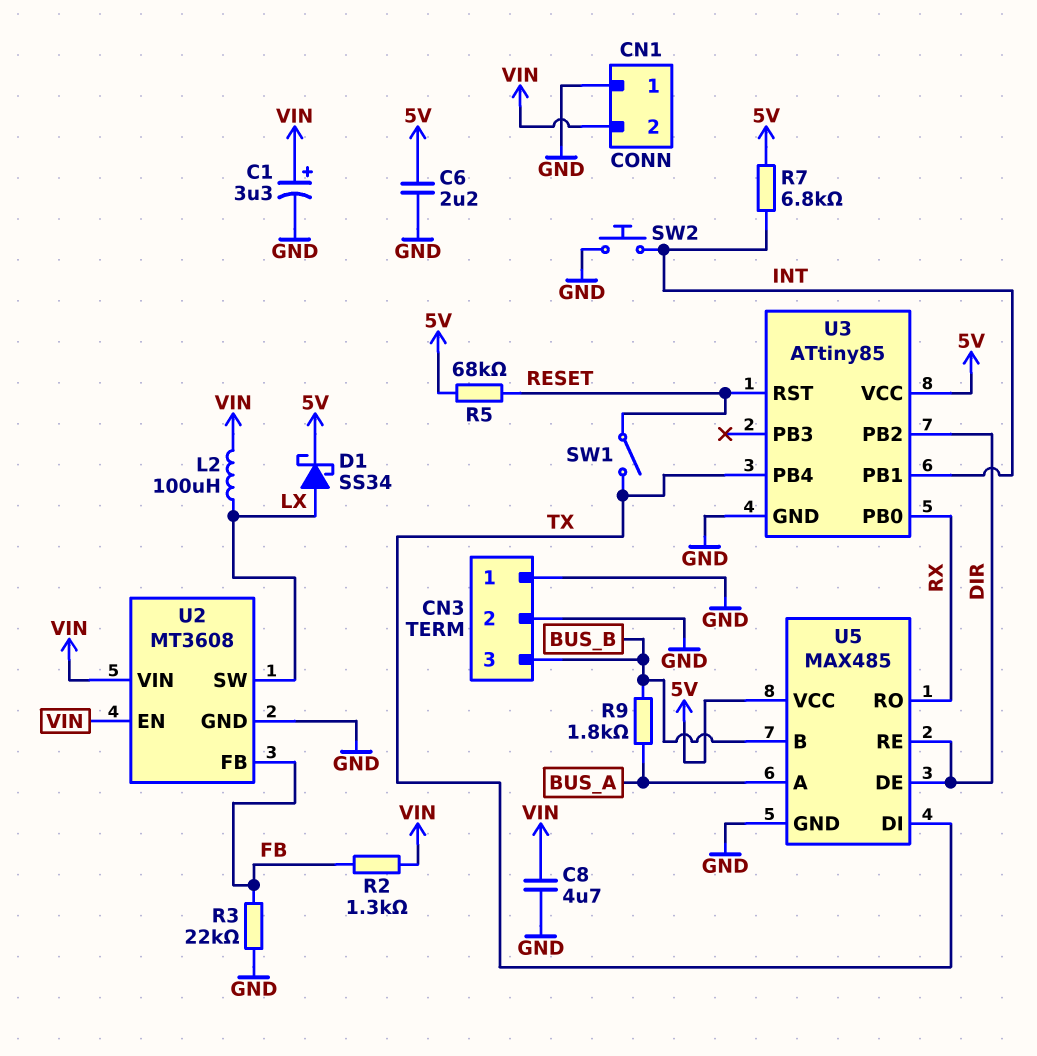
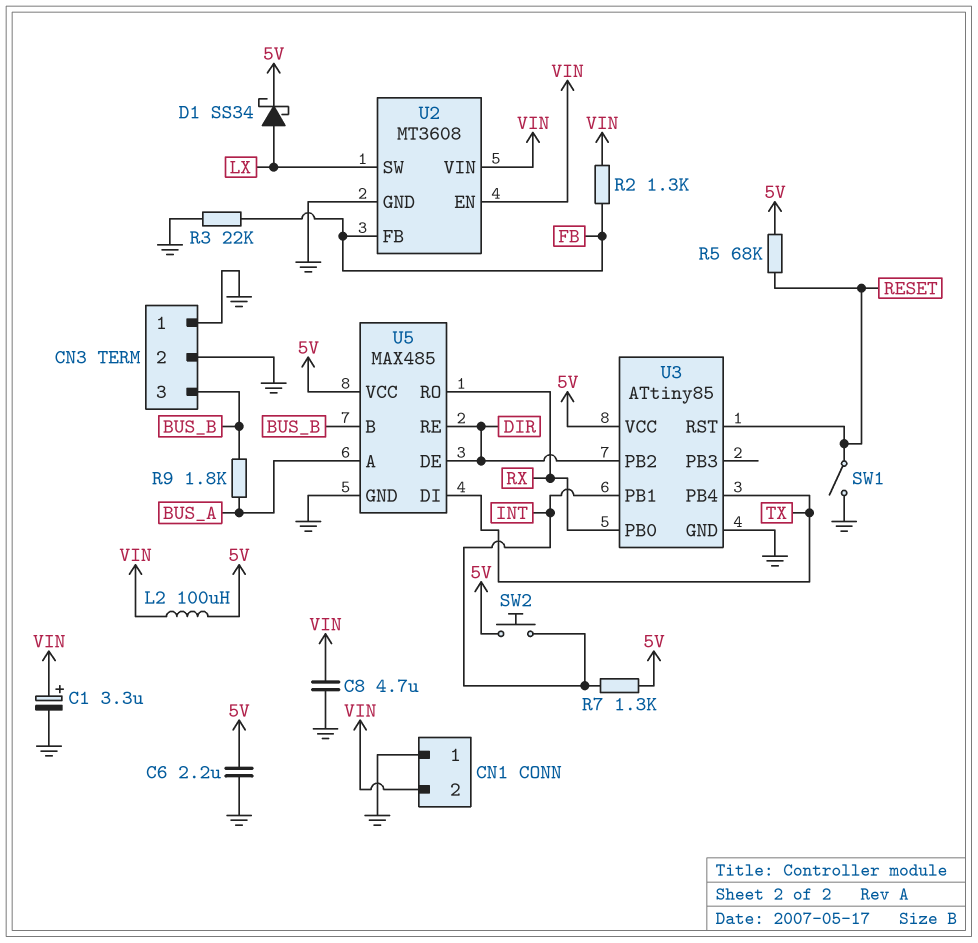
L2: 100uH (LX, VIN) -> 100uH (5V, VIN)
R7: 6.8k (5V, INT) -> 1.3k (5V, INT)
SW1: switch (RESET, TX) -> switch (GND, RESET)
SW2: button (GND, INT) -> button (5V, INT)

